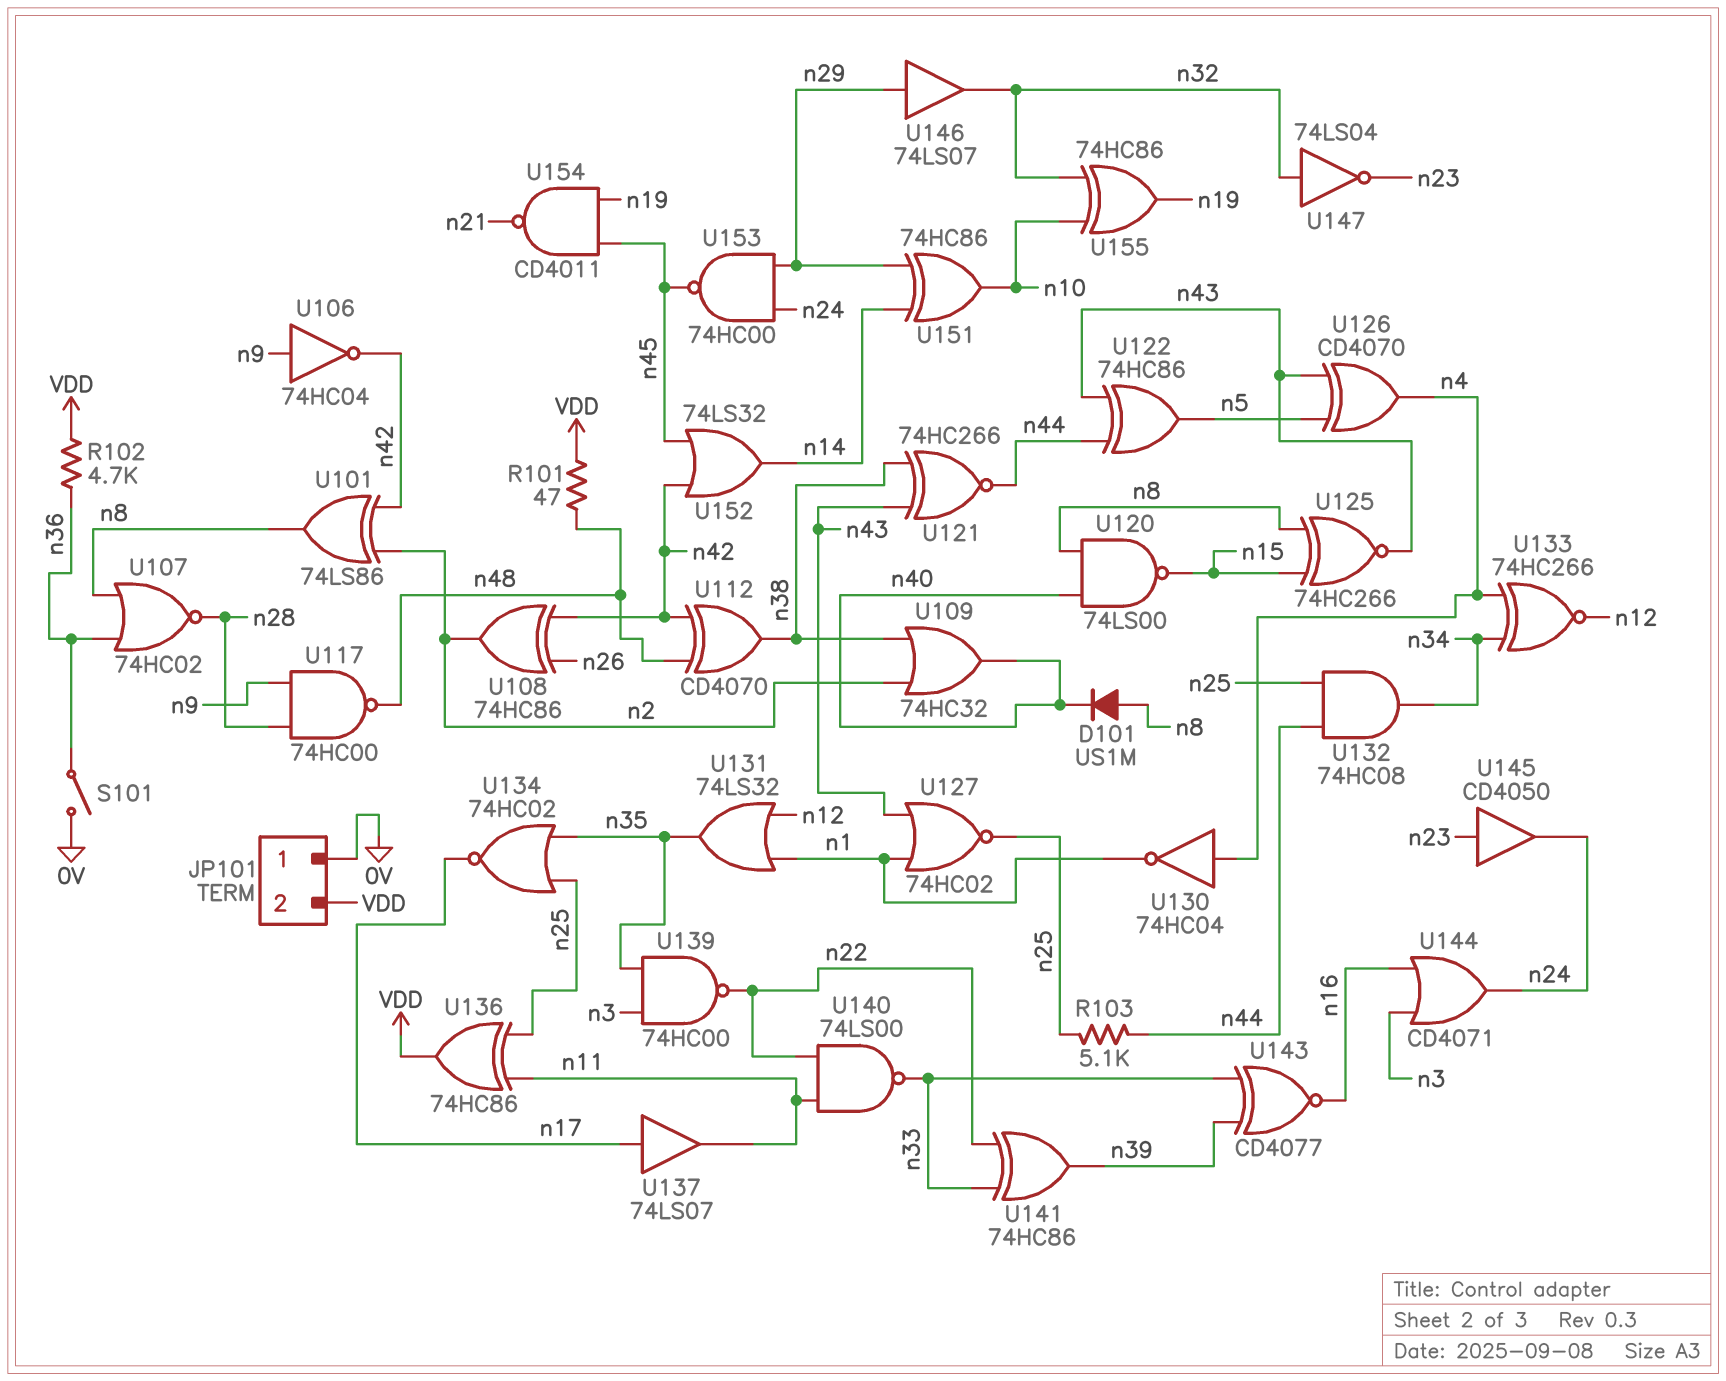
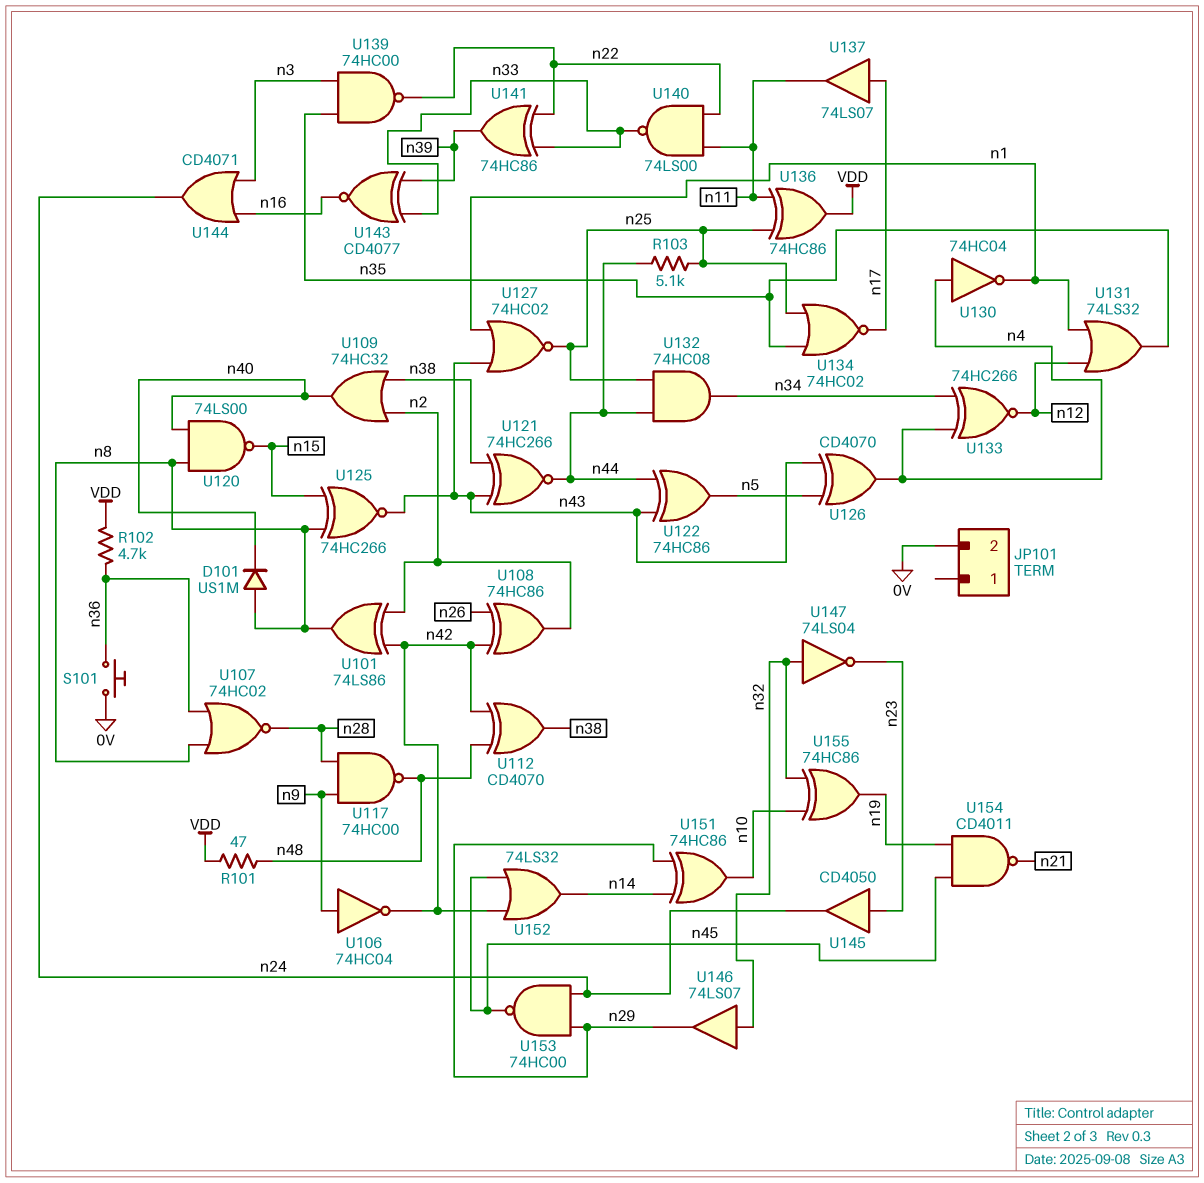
JP101 pin 1: 0V -> none
JP101 pin 2: VDD -> 0V
S101: switch (0V, n36) -> button (0V, n36)
U146: buffer 74LS07 (in n29, out n32) -> buffer 74LS07 (in n32, out n29)

